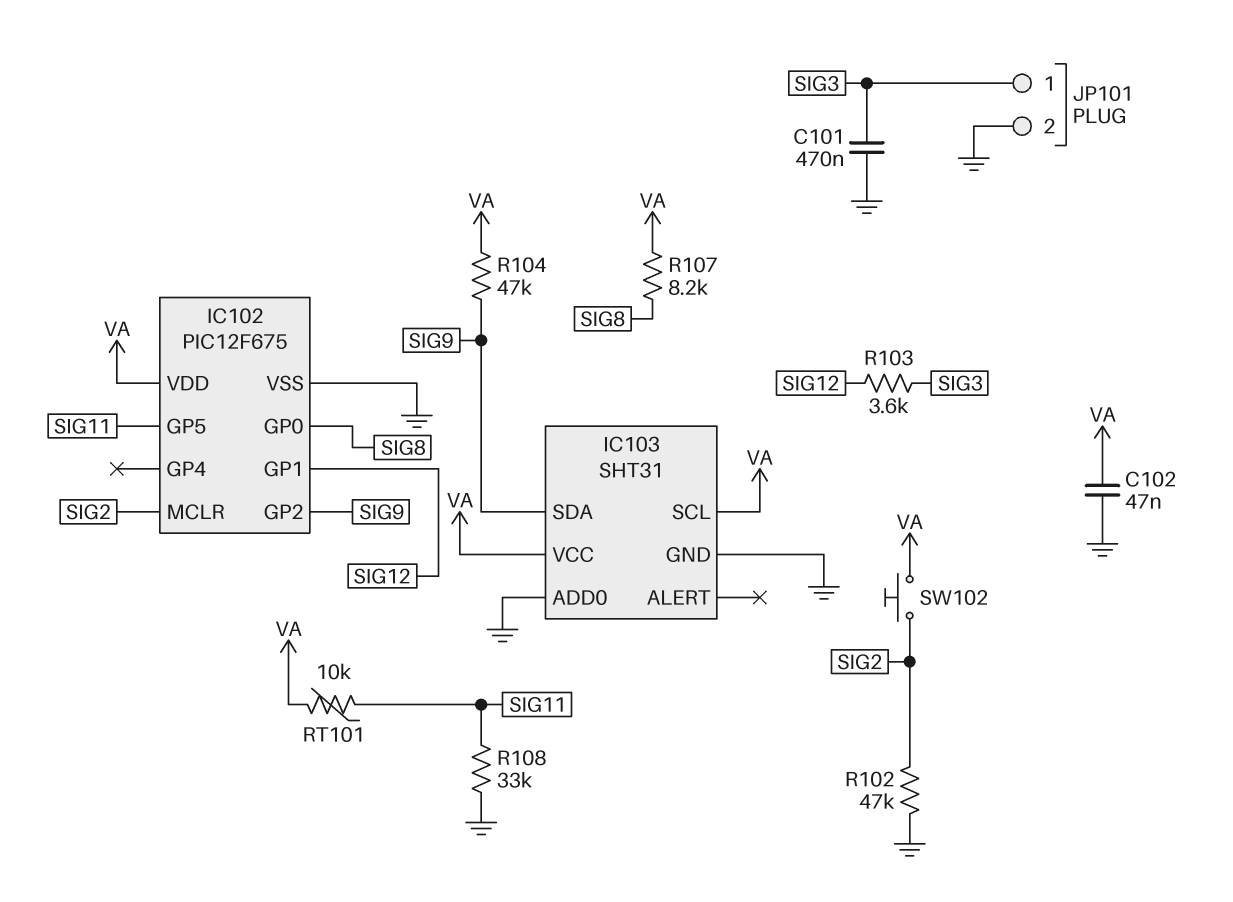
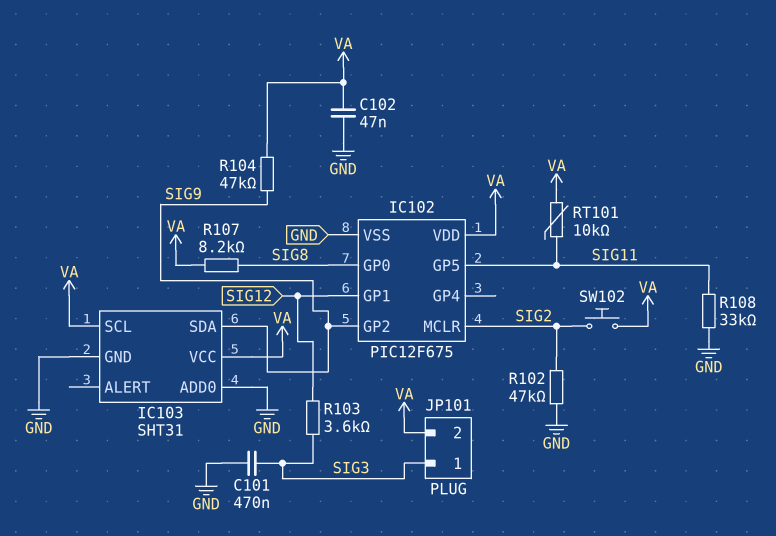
JP101 pin 2: GND -> VA

